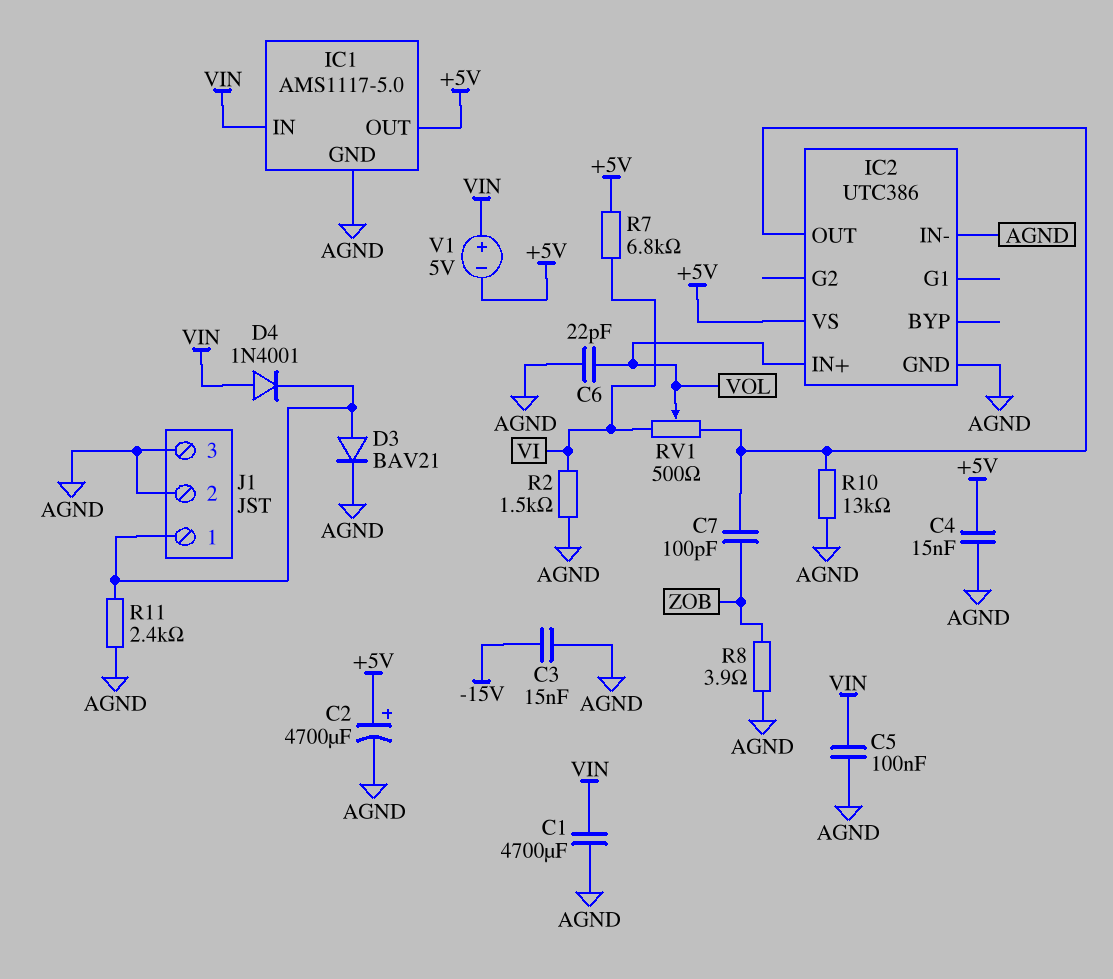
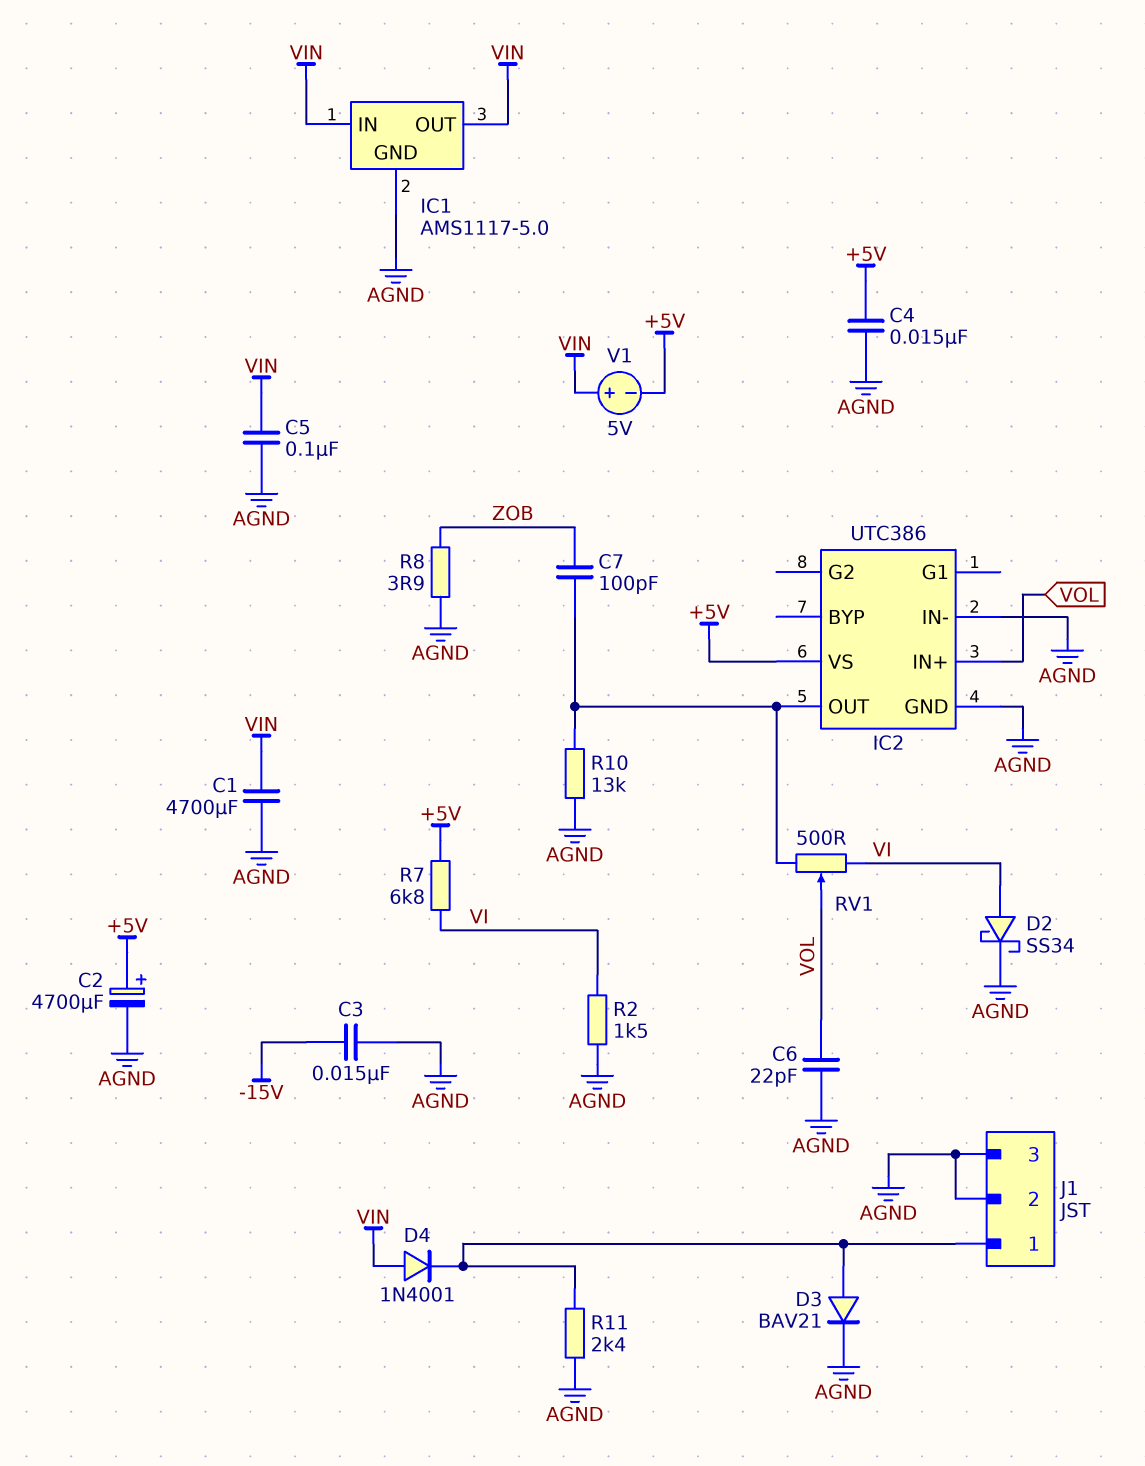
D2: none -> schottky SS34 (A VI, K AGND)
IC1 pin OUT: +5V -> VIN

